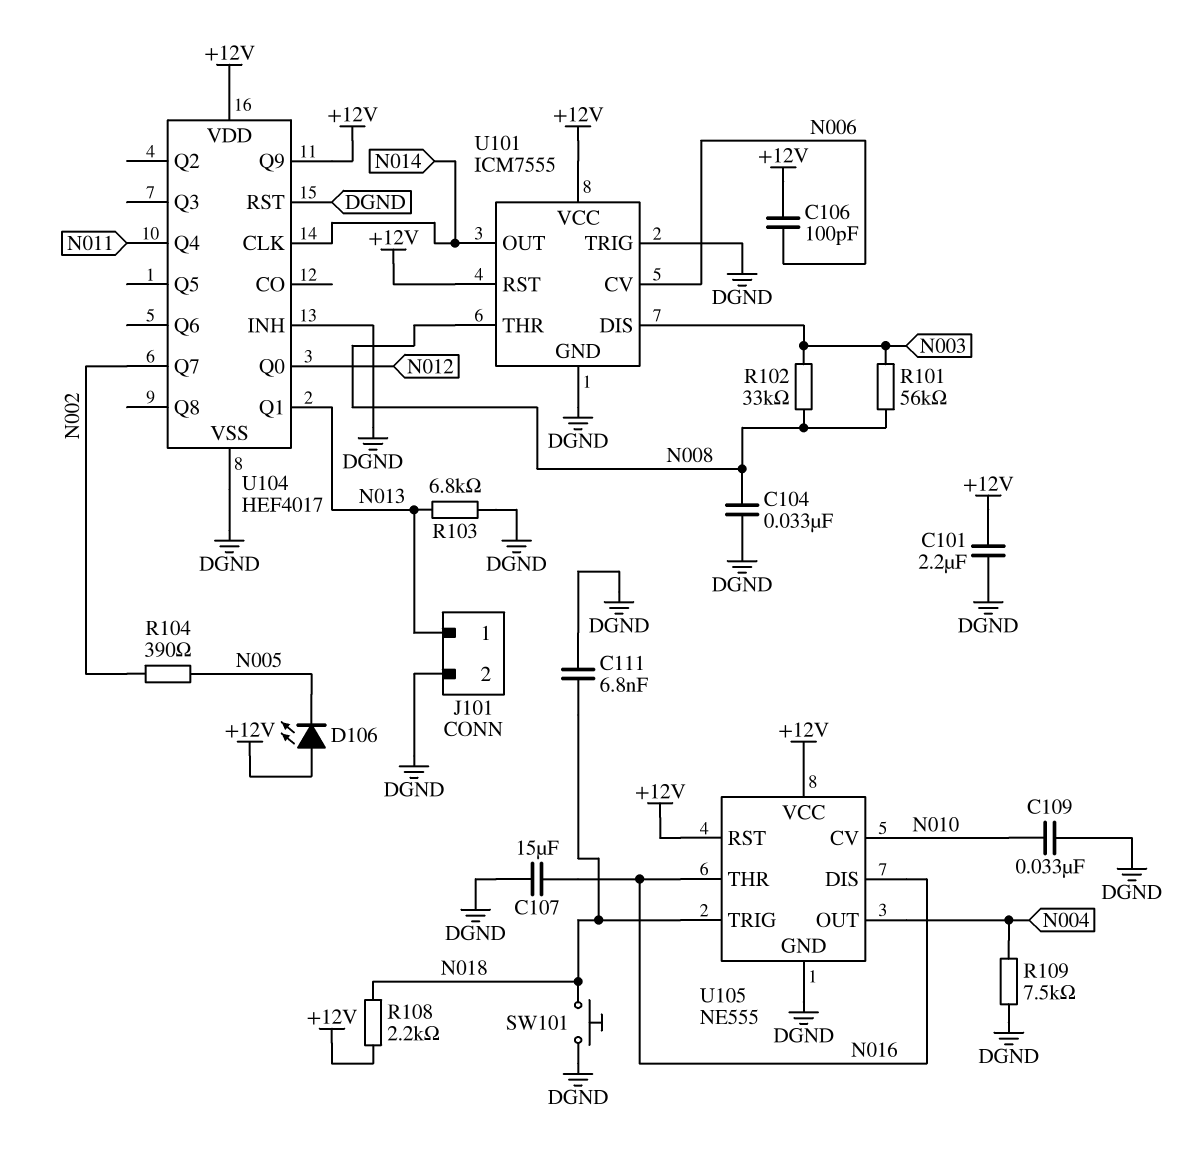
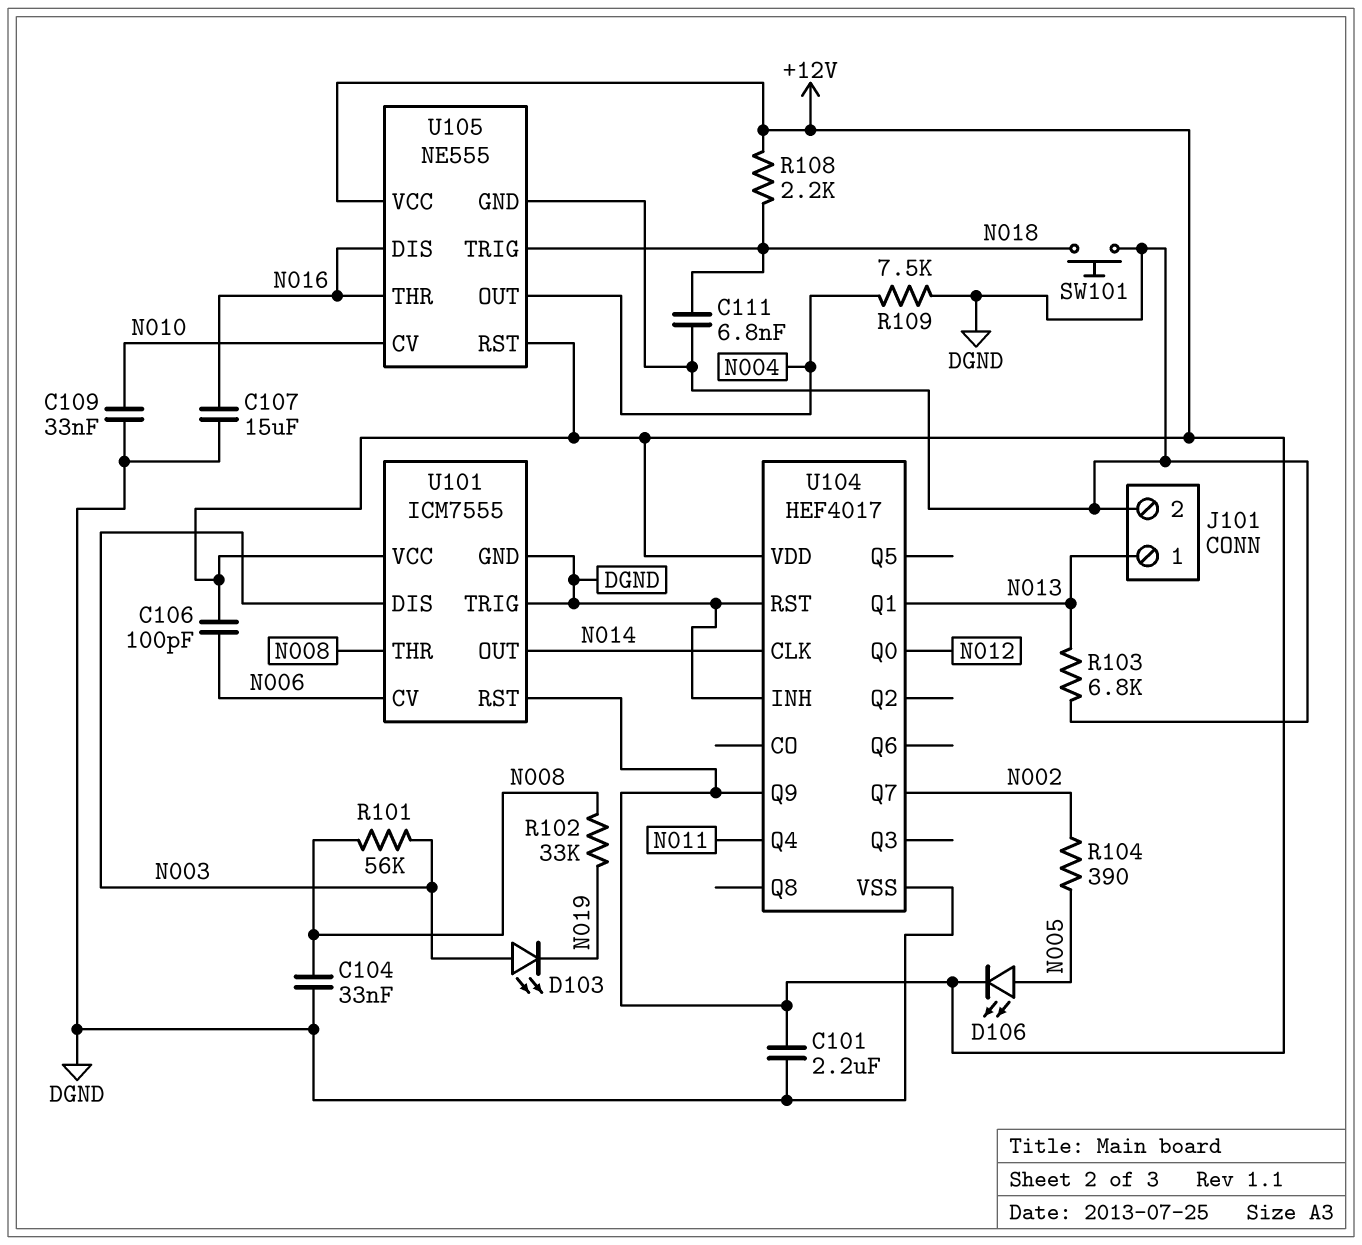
D103: none -> LED (A N003, K N019)
D106: LED (A +12V, K N005) -> LED (A N005, K +12V)
R102: 33k (N003, N008) -> 33k (N008, N019)

